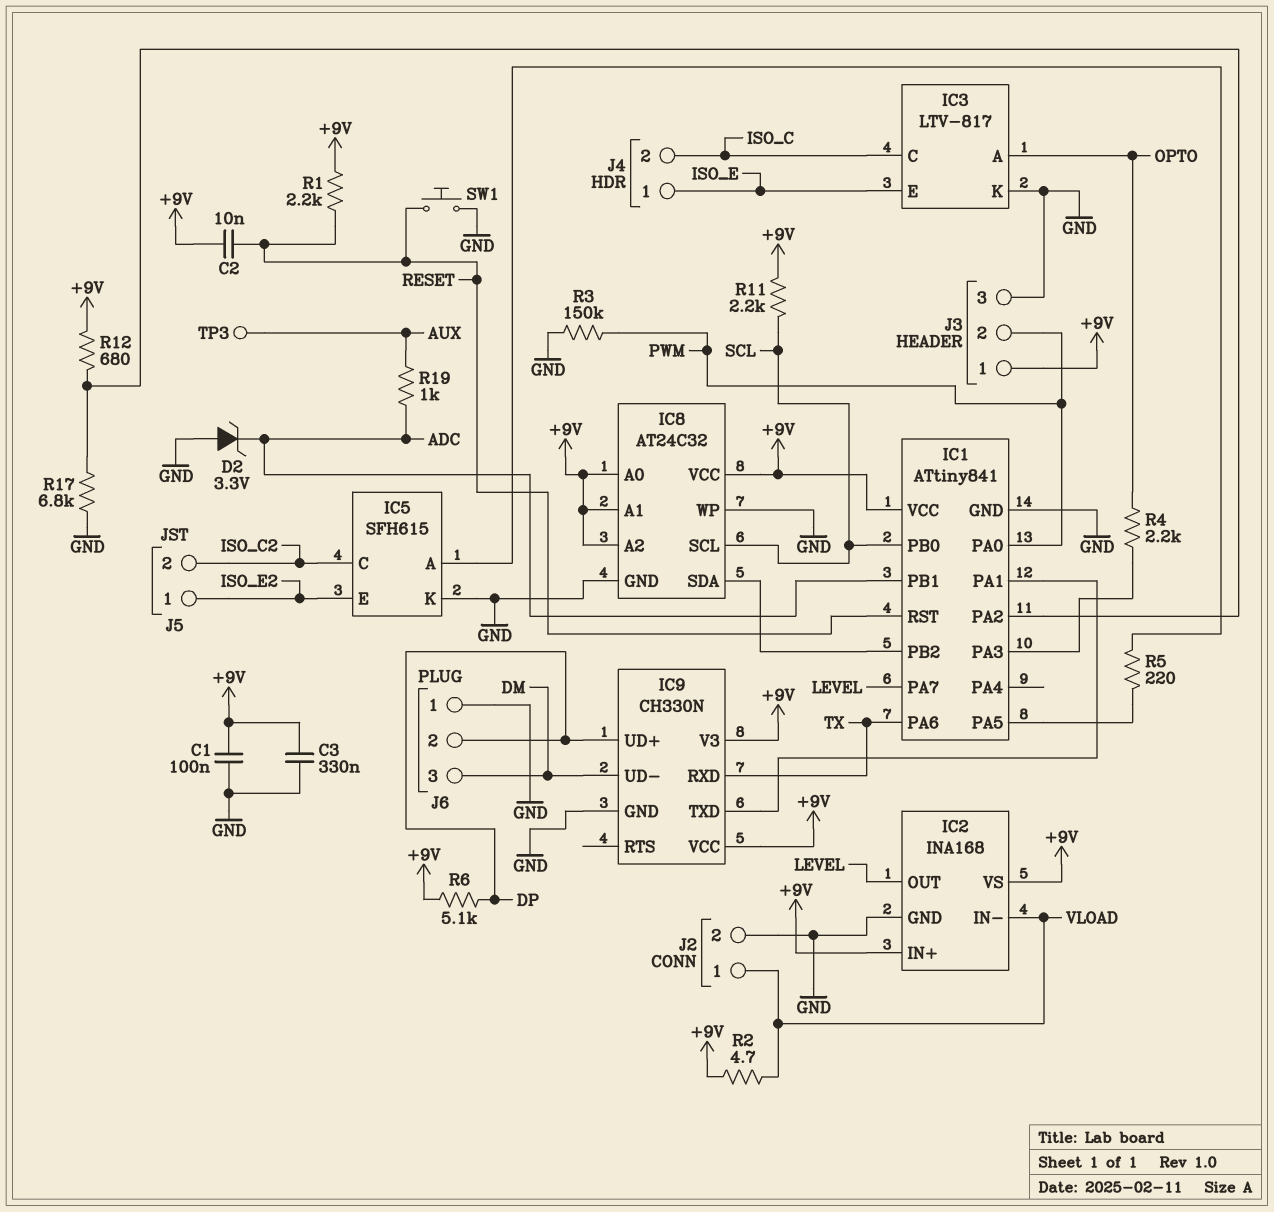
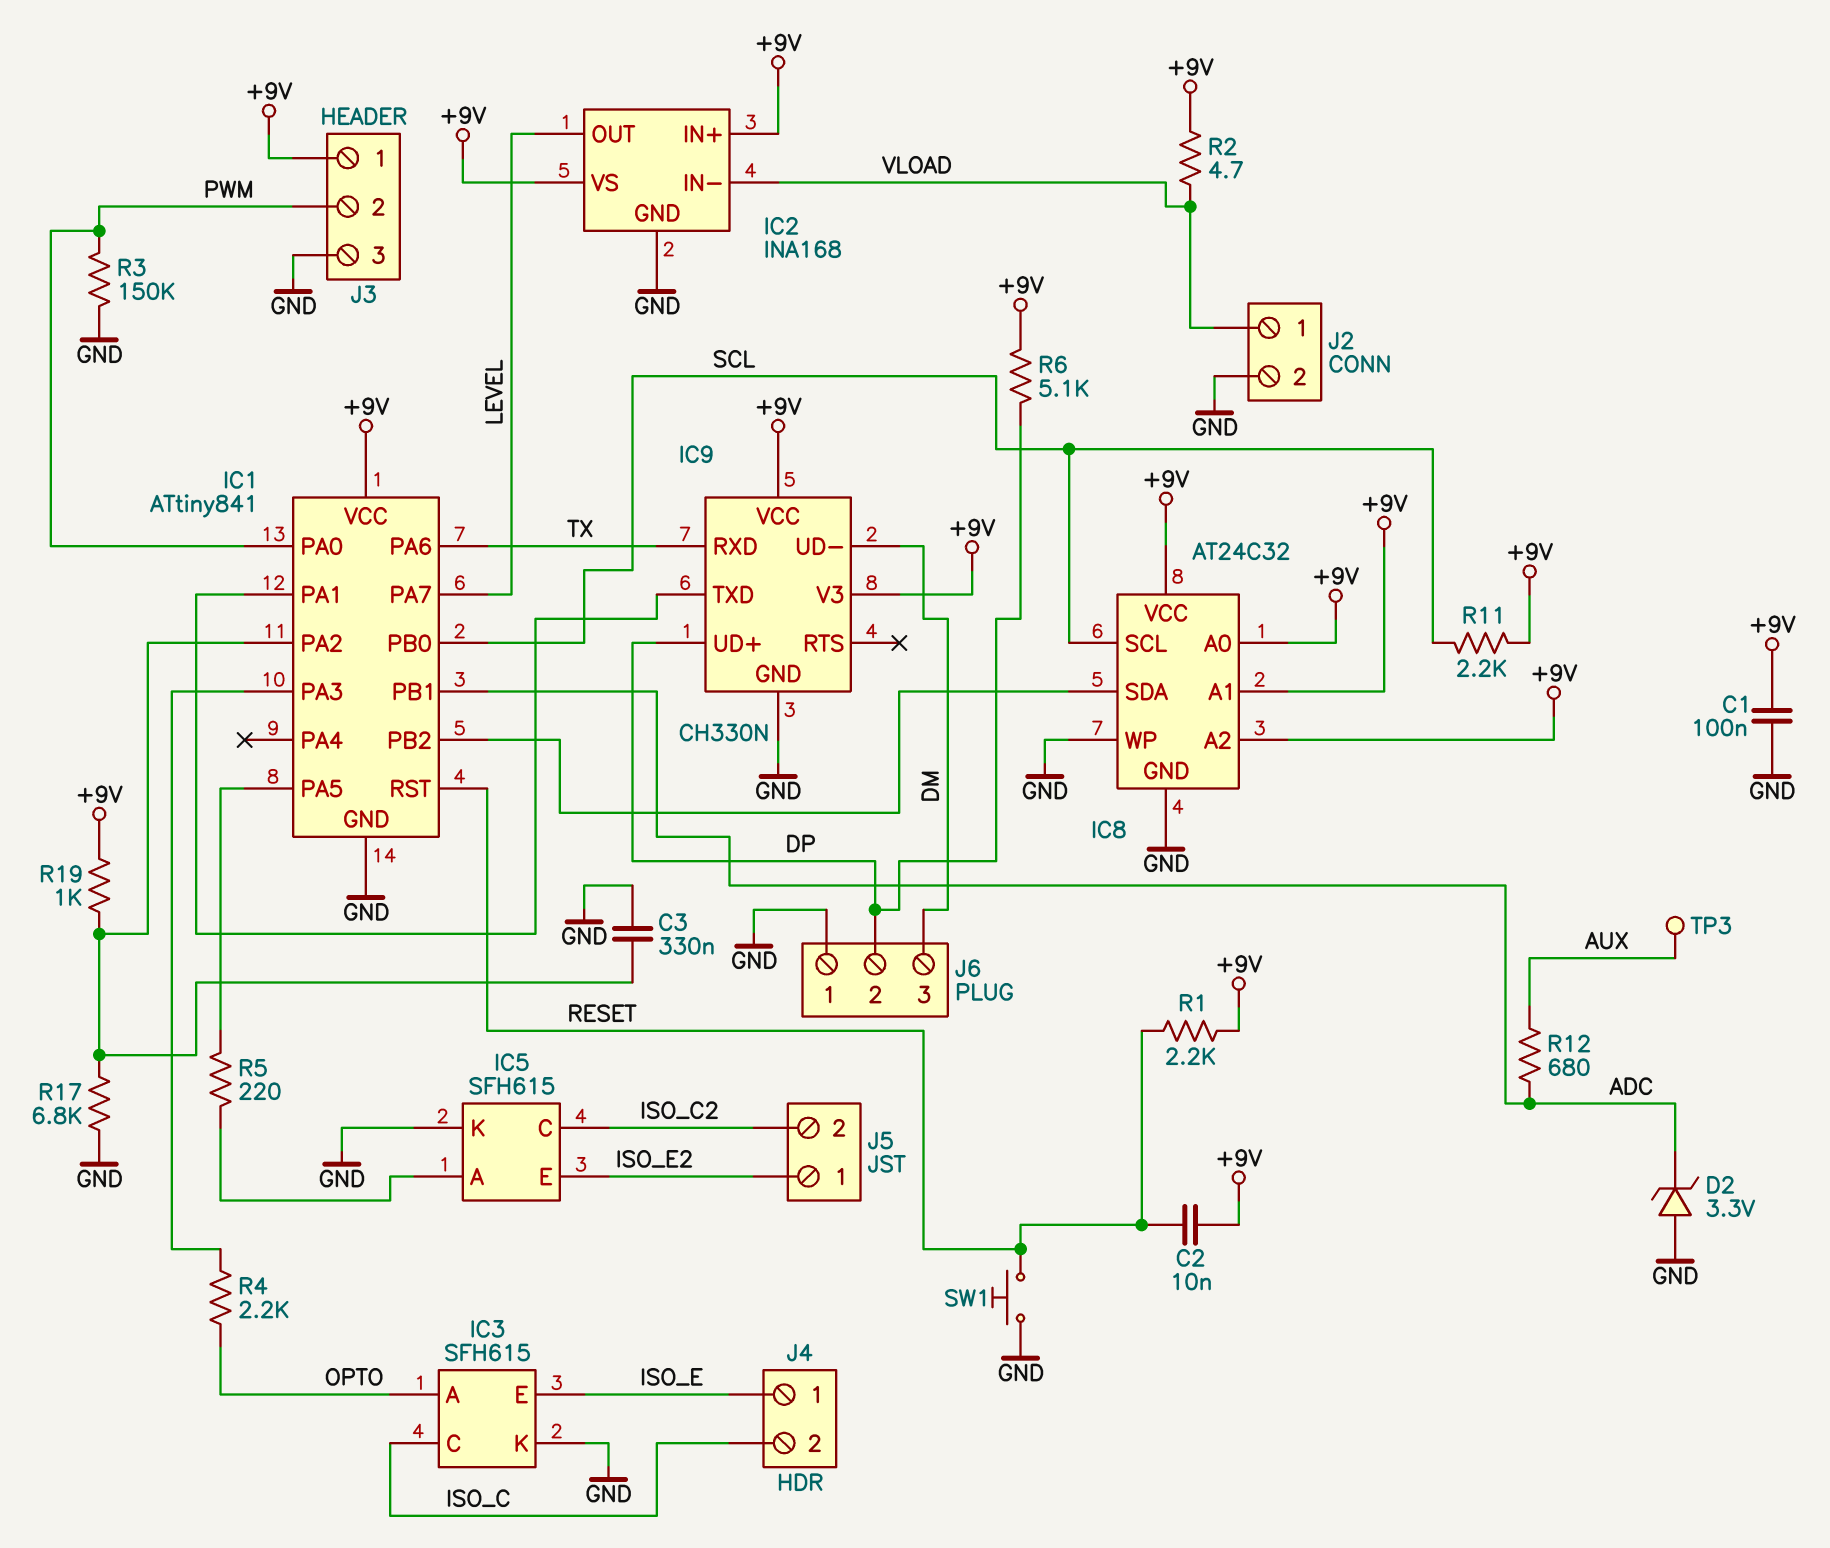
C3: 330nF (+9V, GND) -> 330nF (GND, IC1/PA2)
IC3: LTV-817 -> SFH615
R12: 680 (+9V, IC1/PA2) -> 680 (ADC, AUX)
R19: 1k (ADC, AUX) -> 1k (+9V, IC1/PA2)

